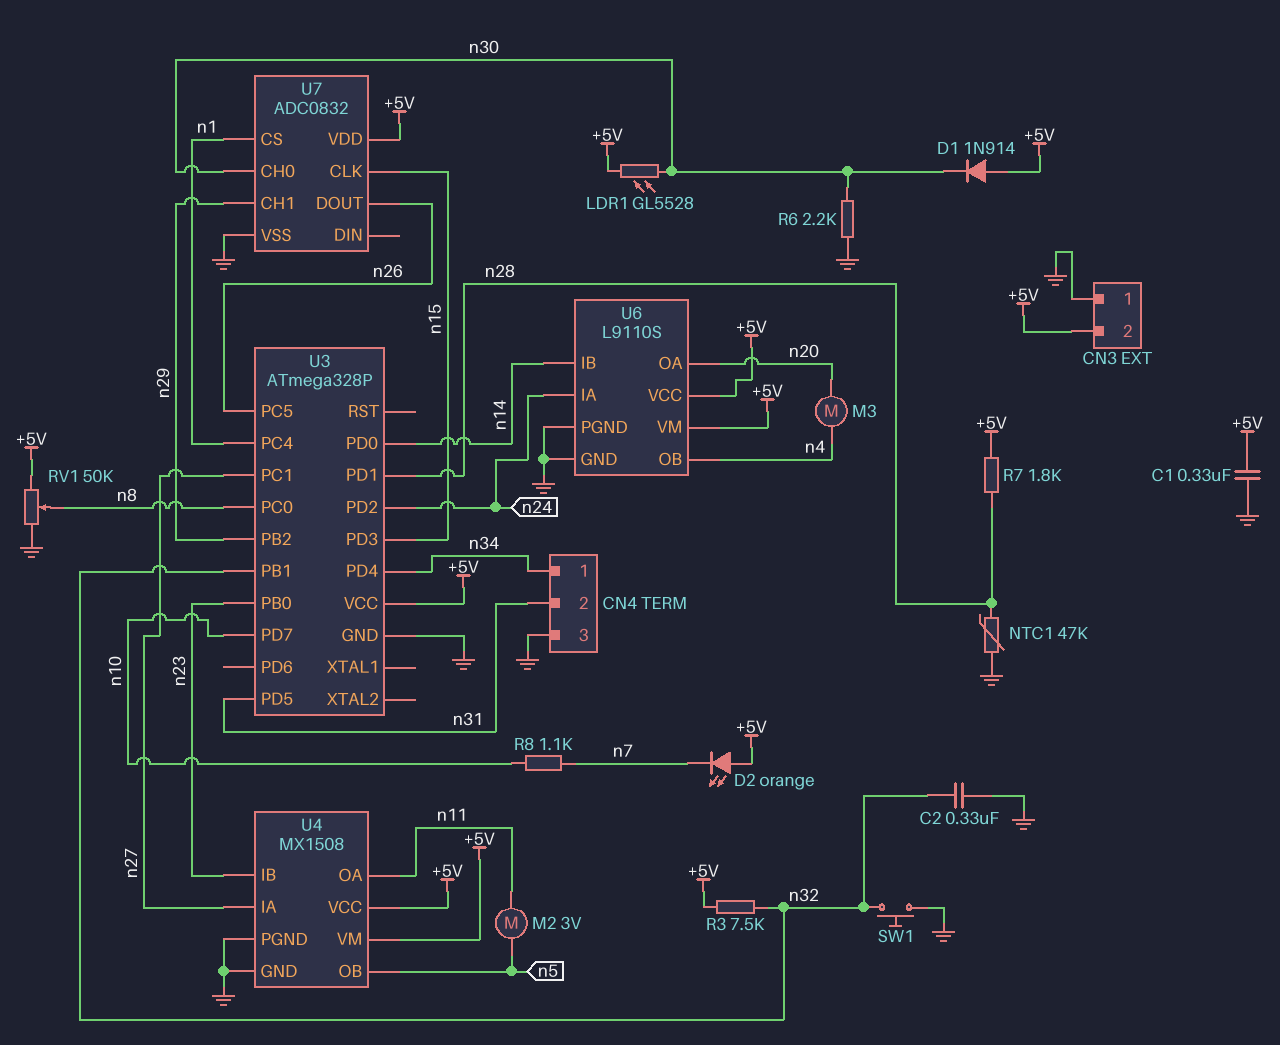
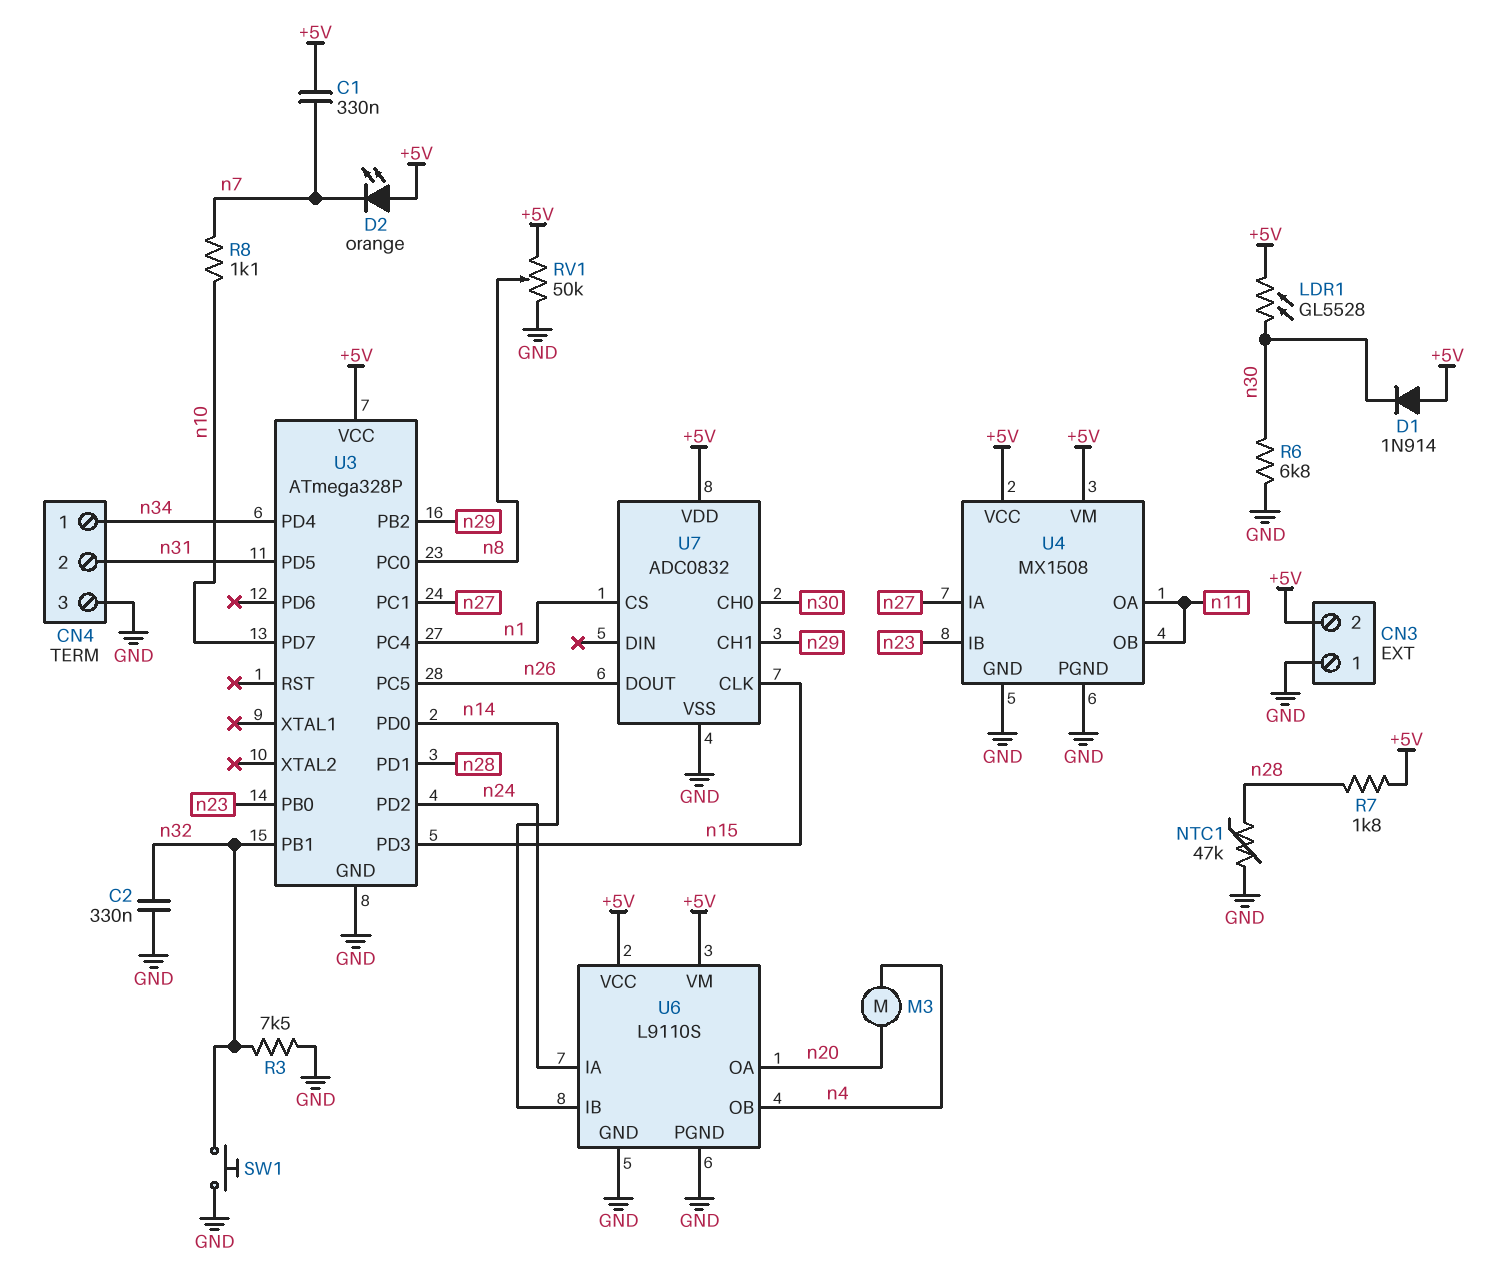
C1: 330nF (+5V, GND) -> 330nF (+5V, n7)
M2: motor 3V (n5, n11) -> none
R3: 7.5k (+5V, n32) -> 7.5k (GND, n32)
R6: 2.2k (GND, n30) -> 6.8k (GND, n30)
U4 pin OB: n5 -> n11

